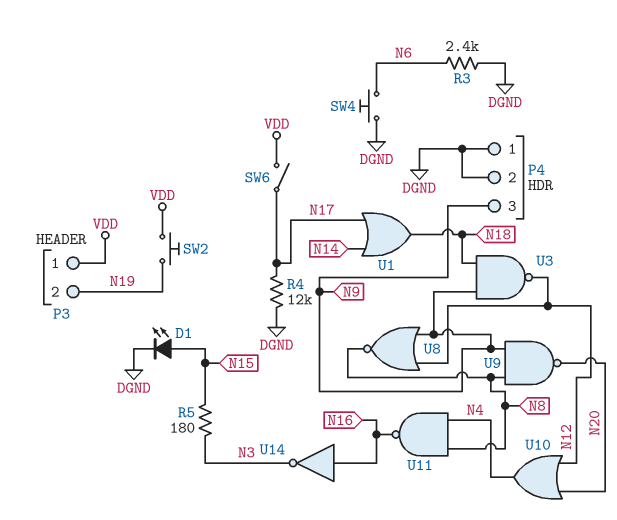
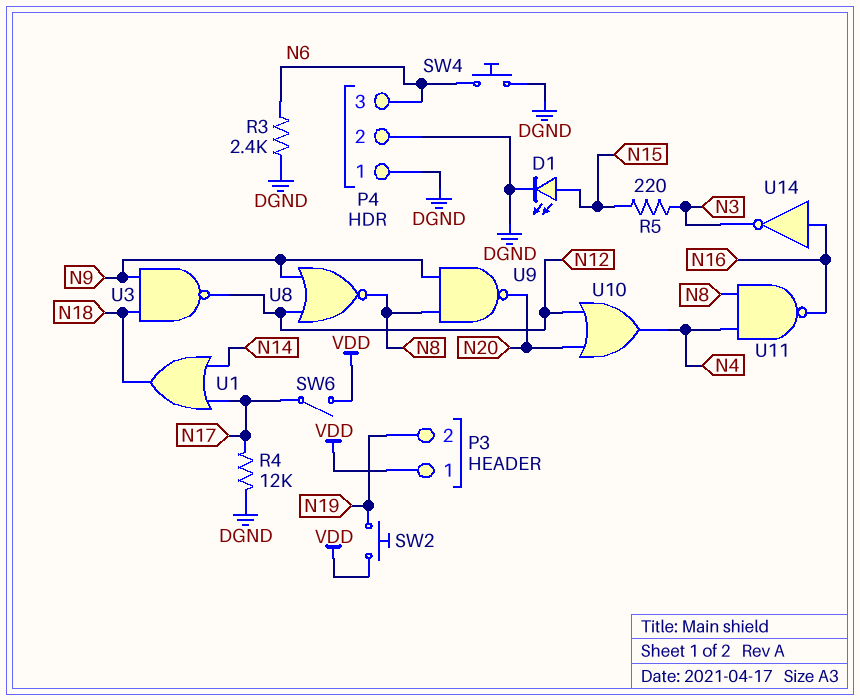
P4 pin 3: N9 -> N6
R5: 180 (N3, N15) -> 220 (N3, N15)

